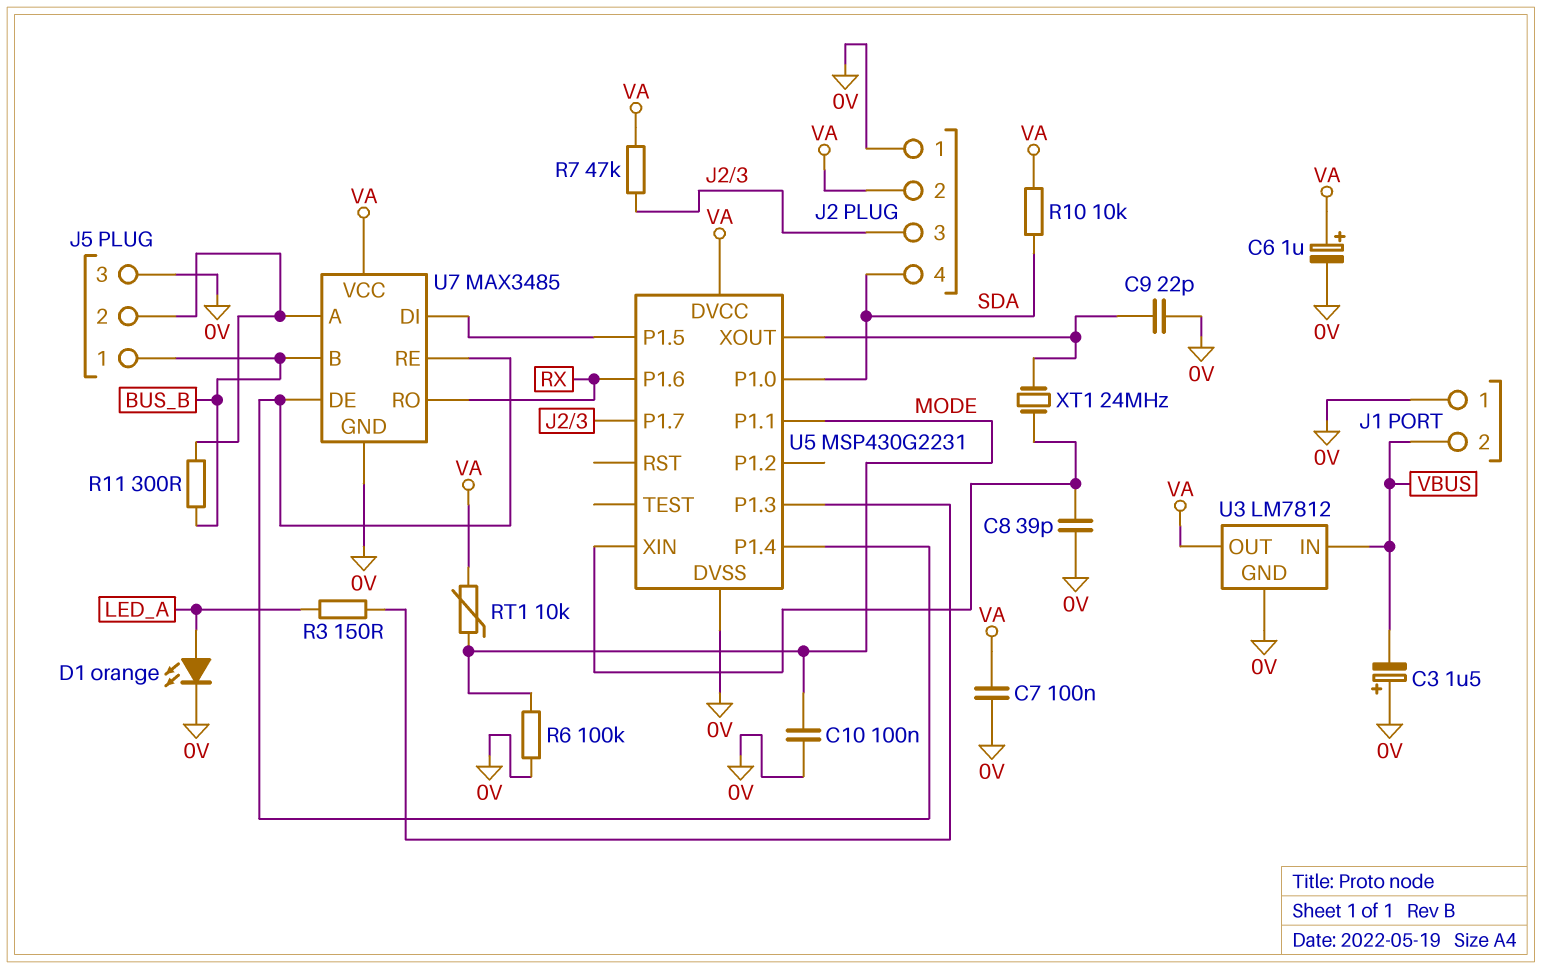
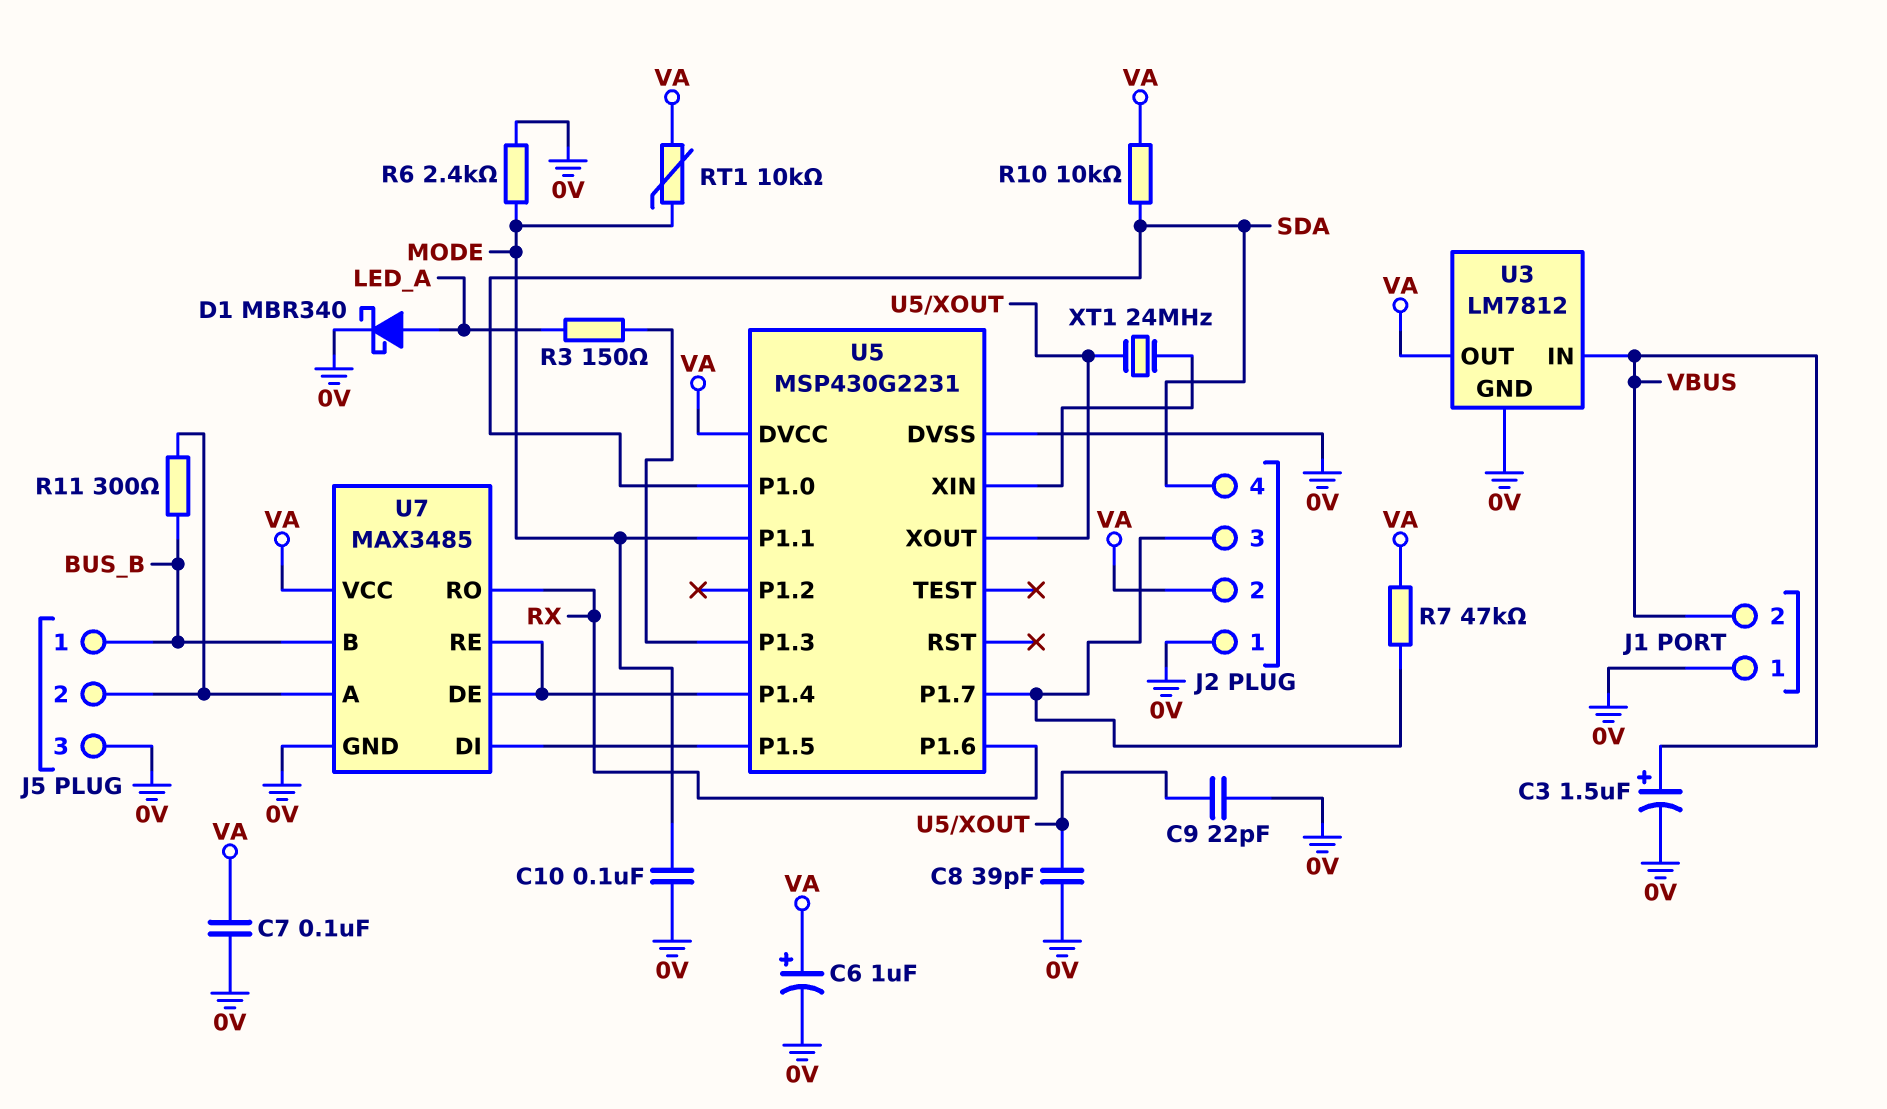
C3: 1.5uF (plus 0V, minus VBUS) -> 1.5uF (plus VBUS, minus 0V)
C8: 39pF (0V, U5/XIN) -> 39pF (0V, U5/XOUT)
D1: LED orange (A LED_A, K 0V) -> schottky MBR340 (A LED_A, K 0V)
R6: 100k (0V, MODE) -> 2.4k (0V, MODE)

